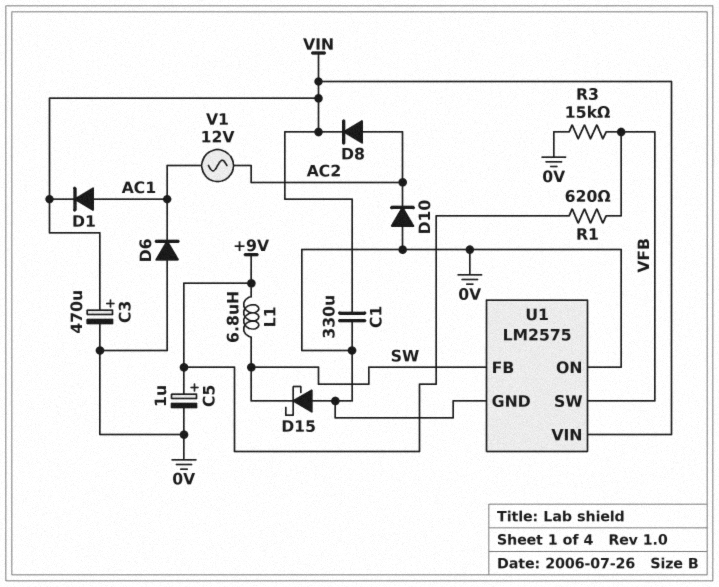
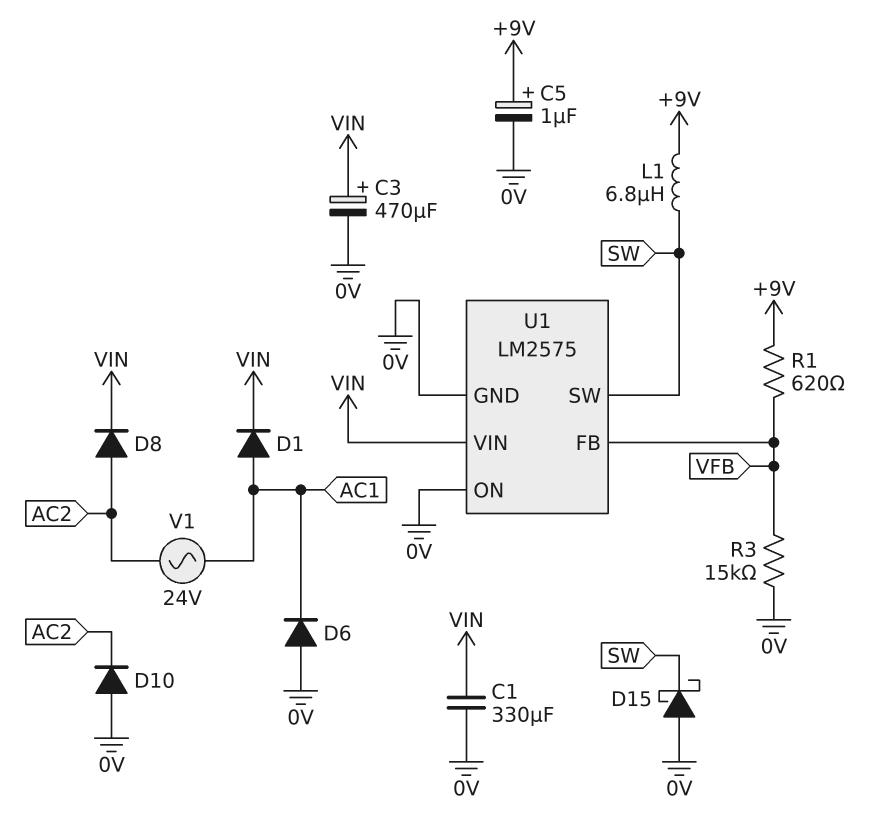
U1 pin FB: SW -> VFB
U1 pin SW: VFB -> SW
V1: AC 12V (AC1, AC2) -> AC 24V (AC1, AC2)

